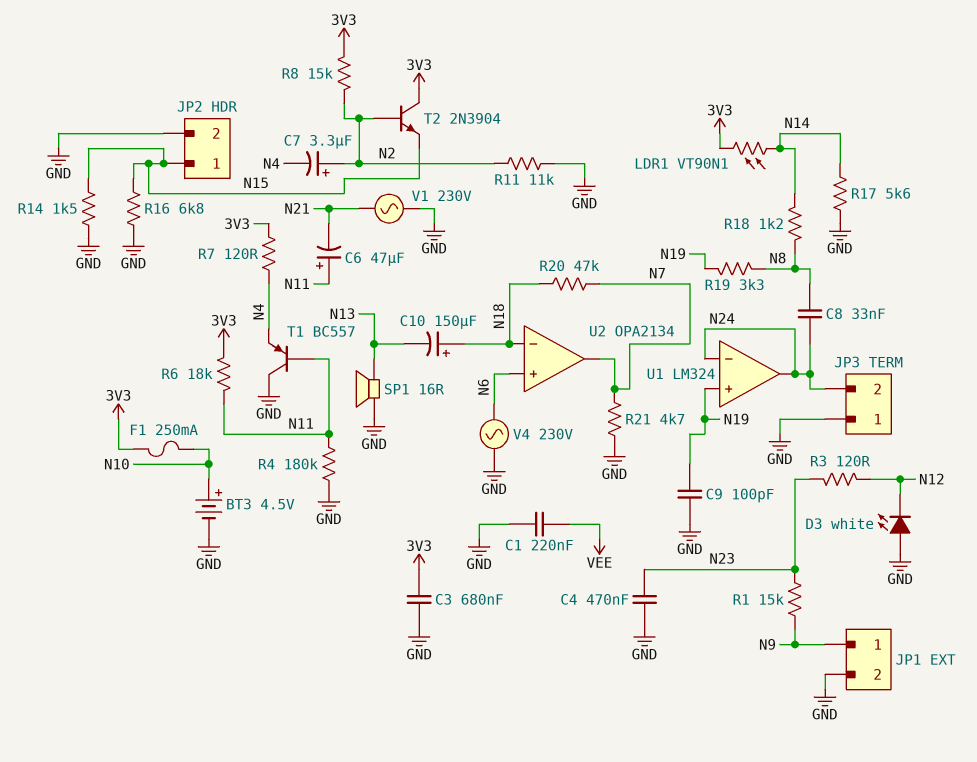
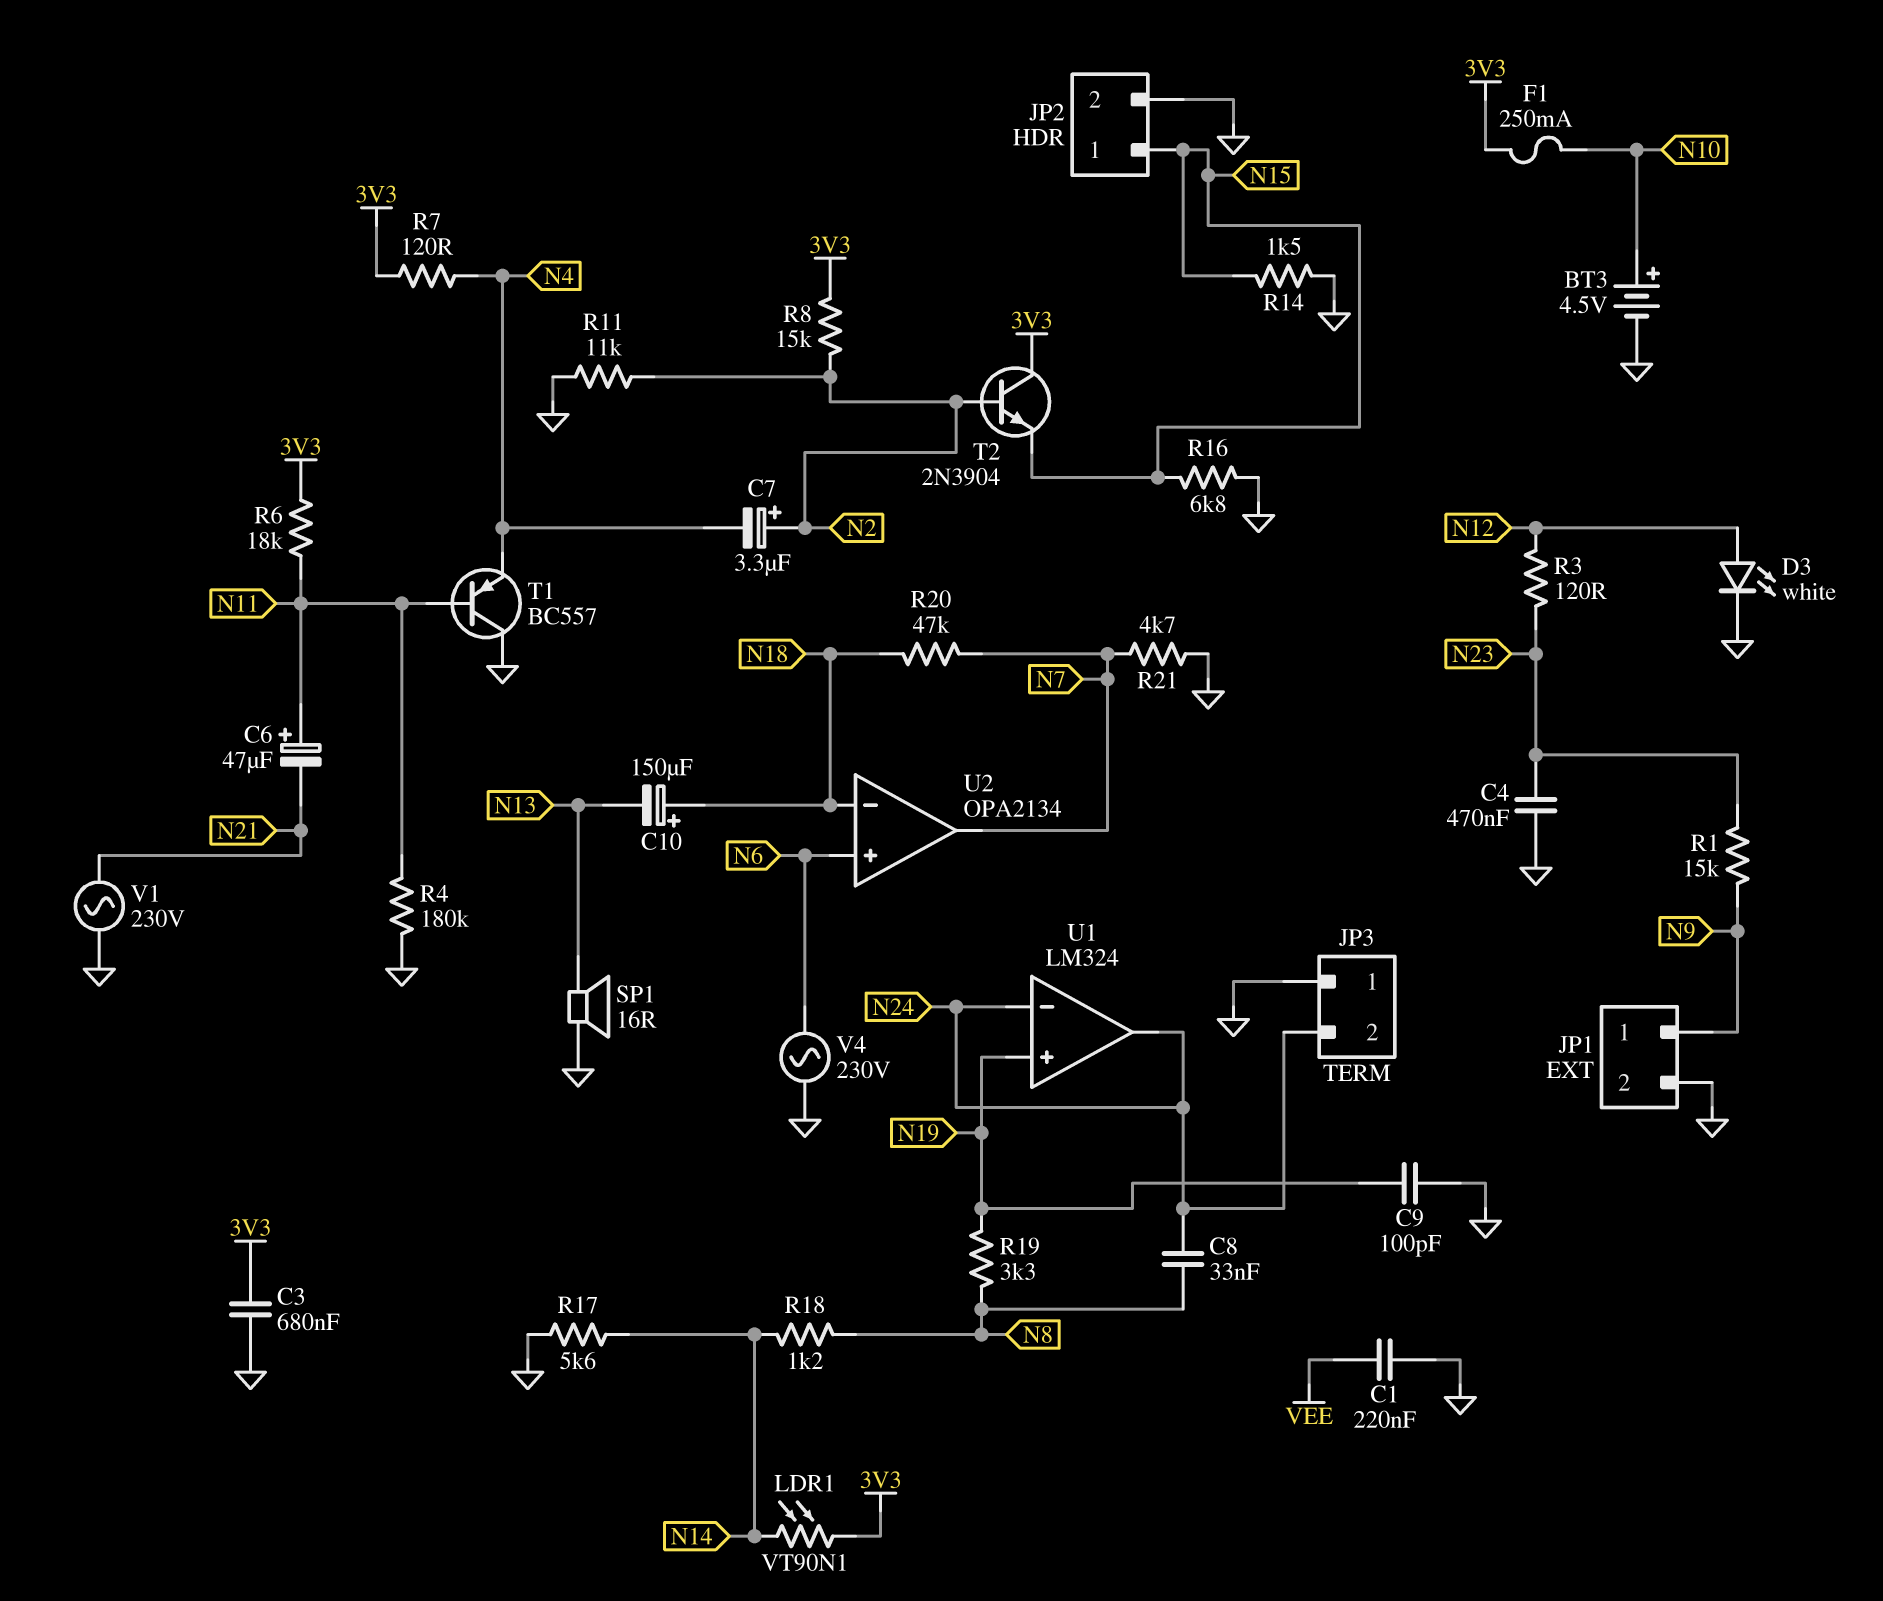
D3: LED white (A GND, K N12) -> LED white (A N12, K GND)

